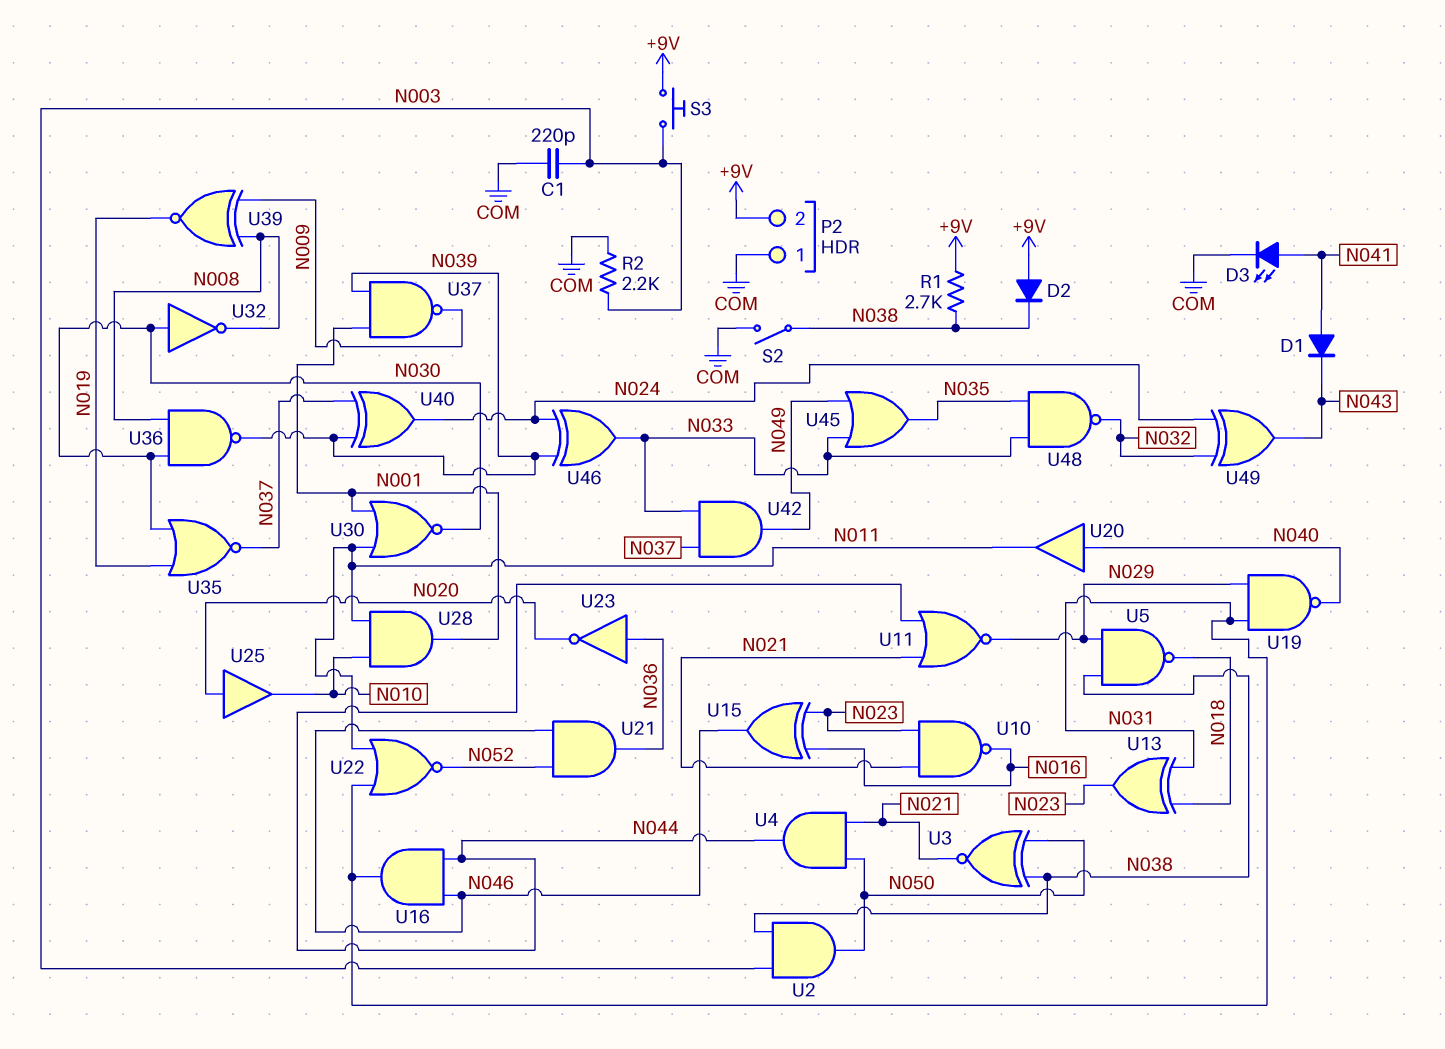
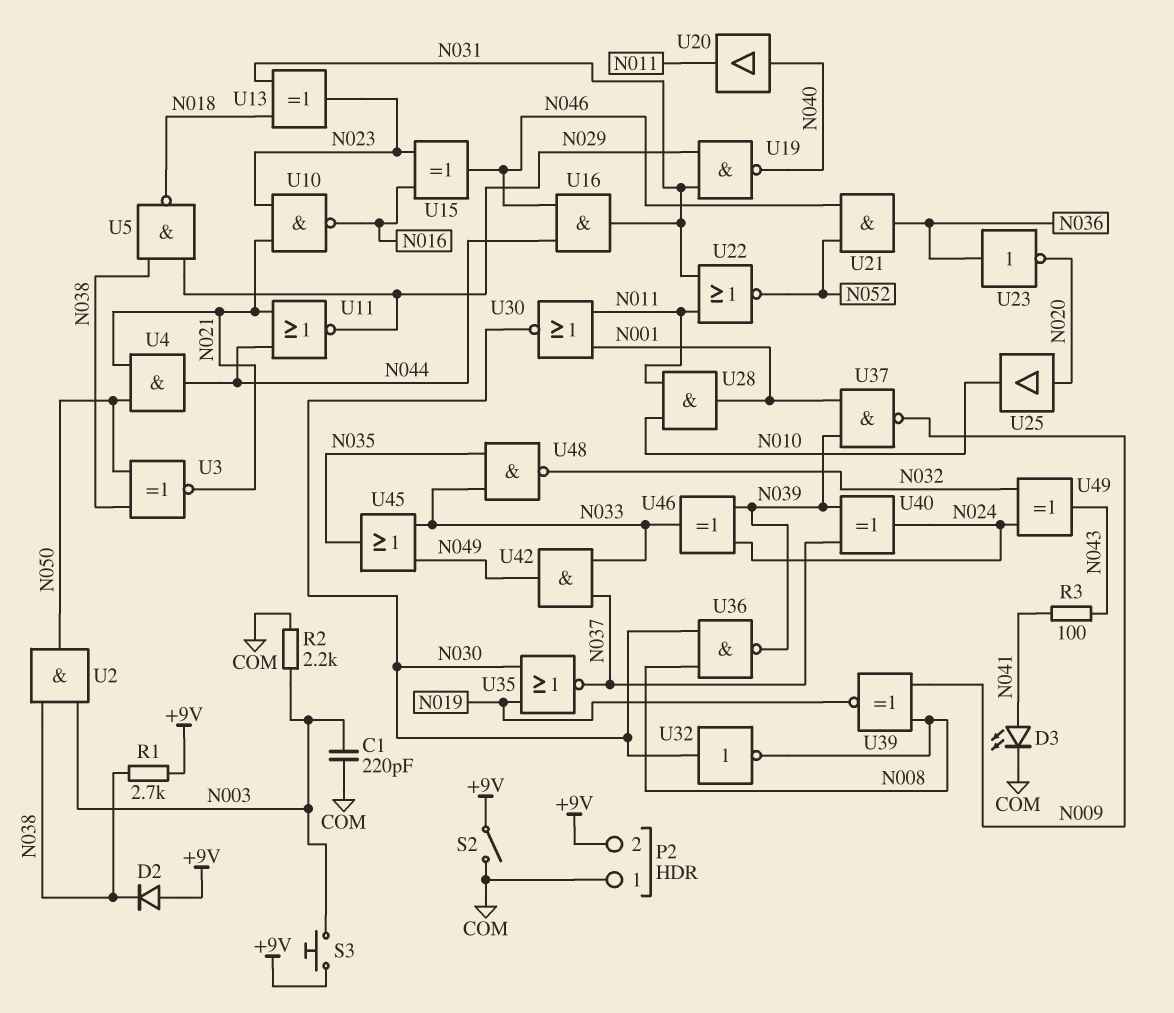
D1: diode (A N041, K N043) -> none
R3: none -> 100 (N041, N043)
S2: switch (COM, N038) -> switch (+9V, COM)

